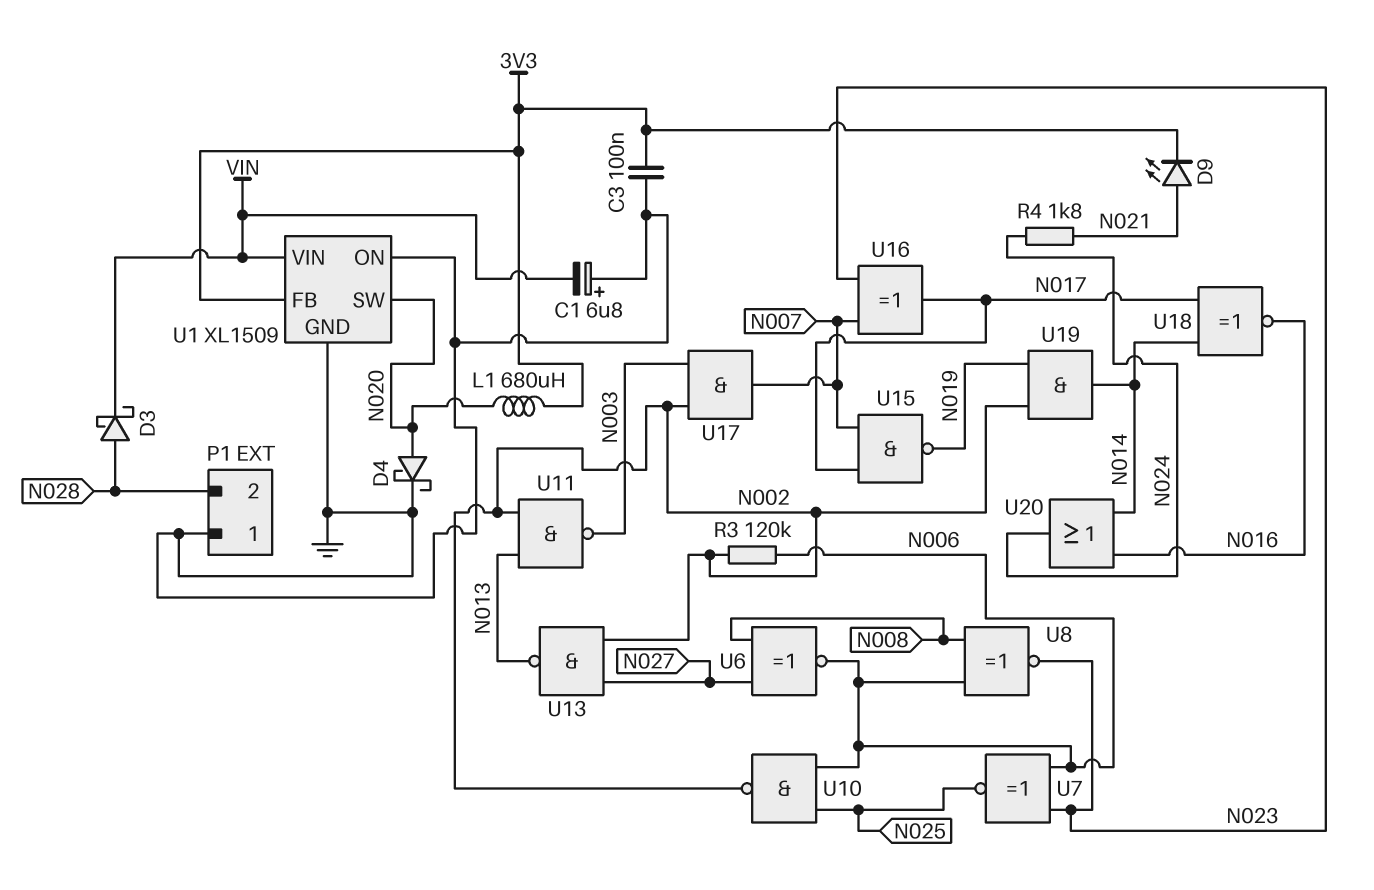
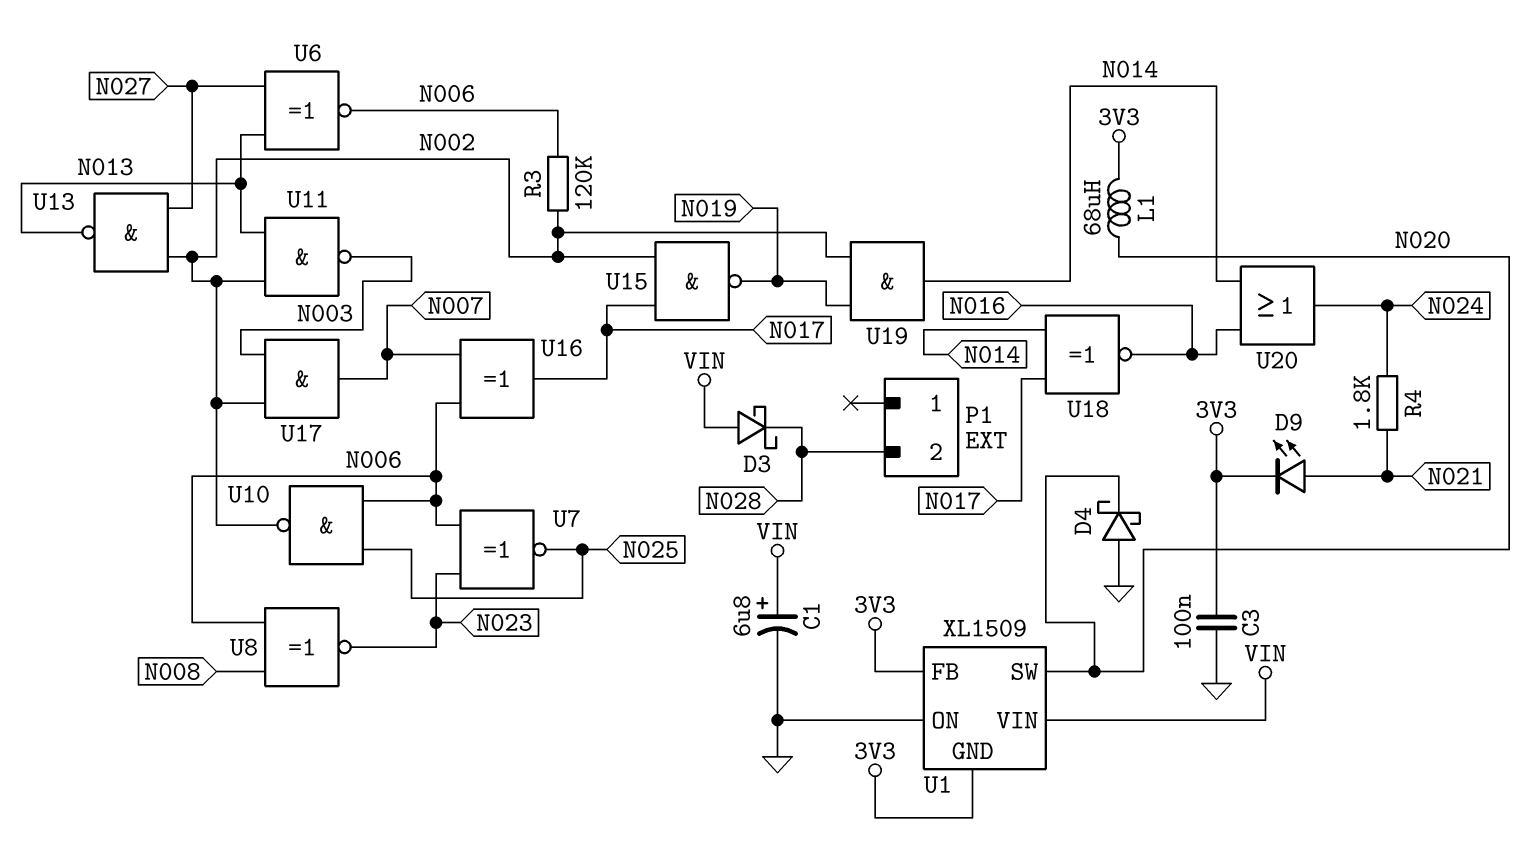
C1: 6.8uF (plus GND, minus VIN) -> 6.8uF (plus VIN, minus GND)
D3: schottky (A N028, K VIN) -> schottky (A VIN, K N028)
D4: schottky (A N020, K GND) -> schottky (A GND, K N020)
L1: 680uH (3V3, N020) -> 68uH (3V3, N020)
P1 pin 1: GND -> none
U1 pin GND: GND -> 3V3
U6: XNOR (in N008, in N027, out N006) -> XNOR (in N013, in N027, out N006)
U15: NAND (in N007, in N017, out N019) -> NAND (in N002, in N017, out N019)
U16: XOR (in N007, in N023, out N017) -> XOR (in N006, in N007, out N017)

